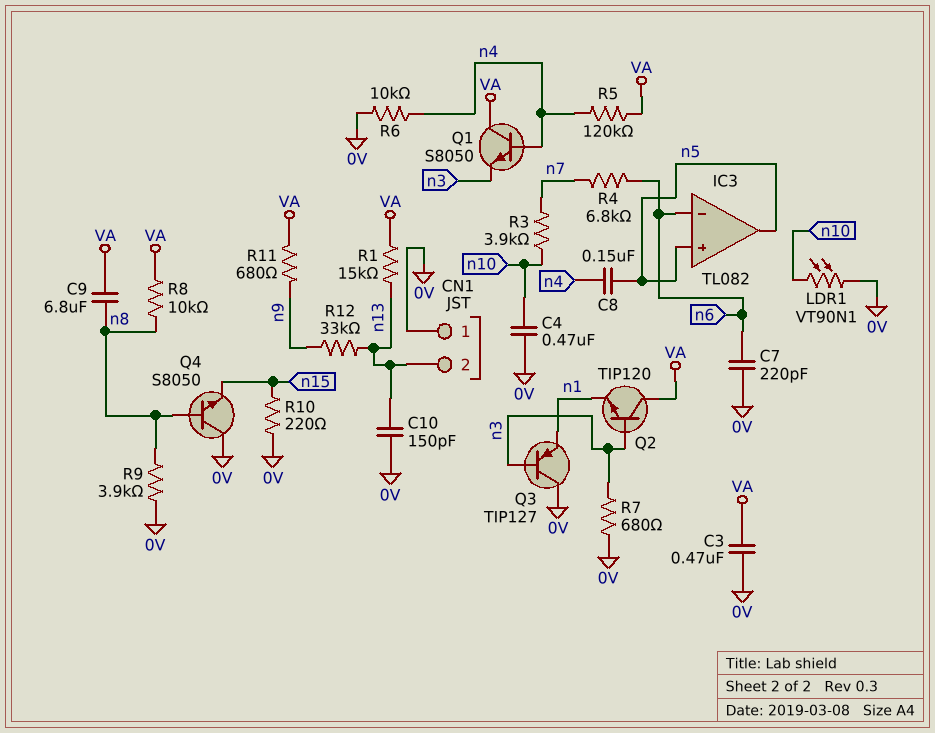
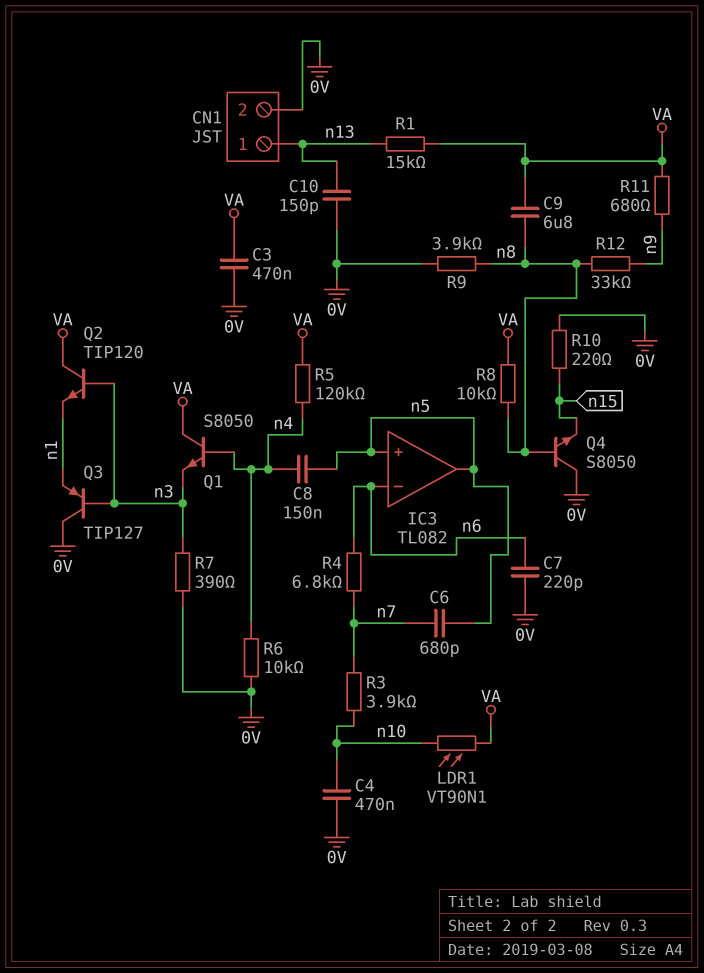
C6: none -> 680pF (n5, n7)
CN1 pin 1: 0V -> n13
CN1 pin 2: n13 -> 0V
LDR1: VT90N1 (0V, n10) -> VT90N1 (VA, n10)
R7: 680 (0V, n3) -> 390 (0V, n3)
R12: 33k (n9, n13) -> 33k (n8, n9)

